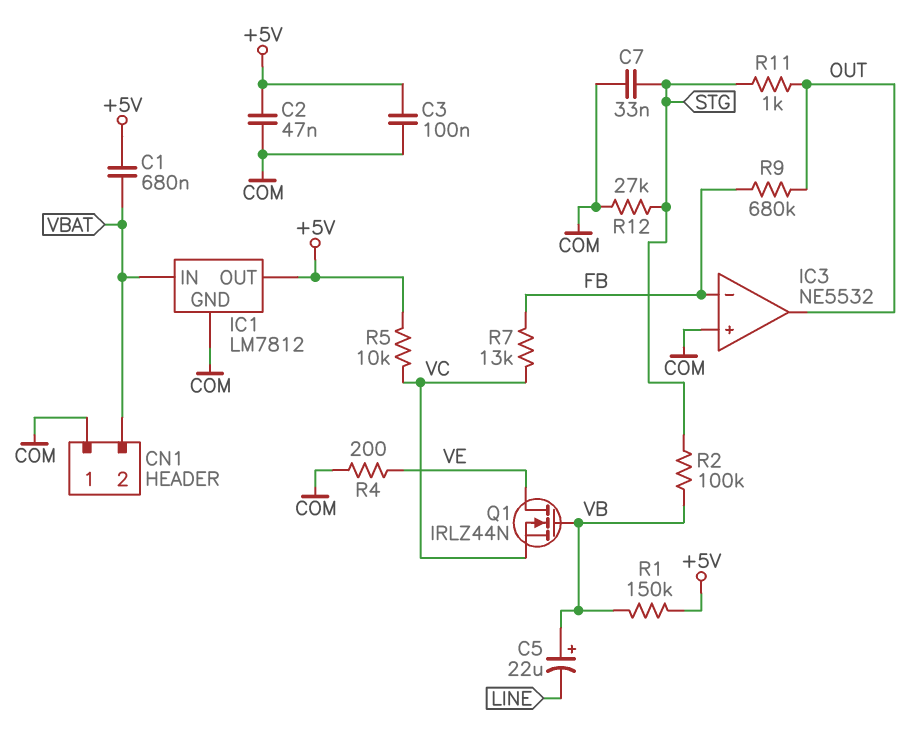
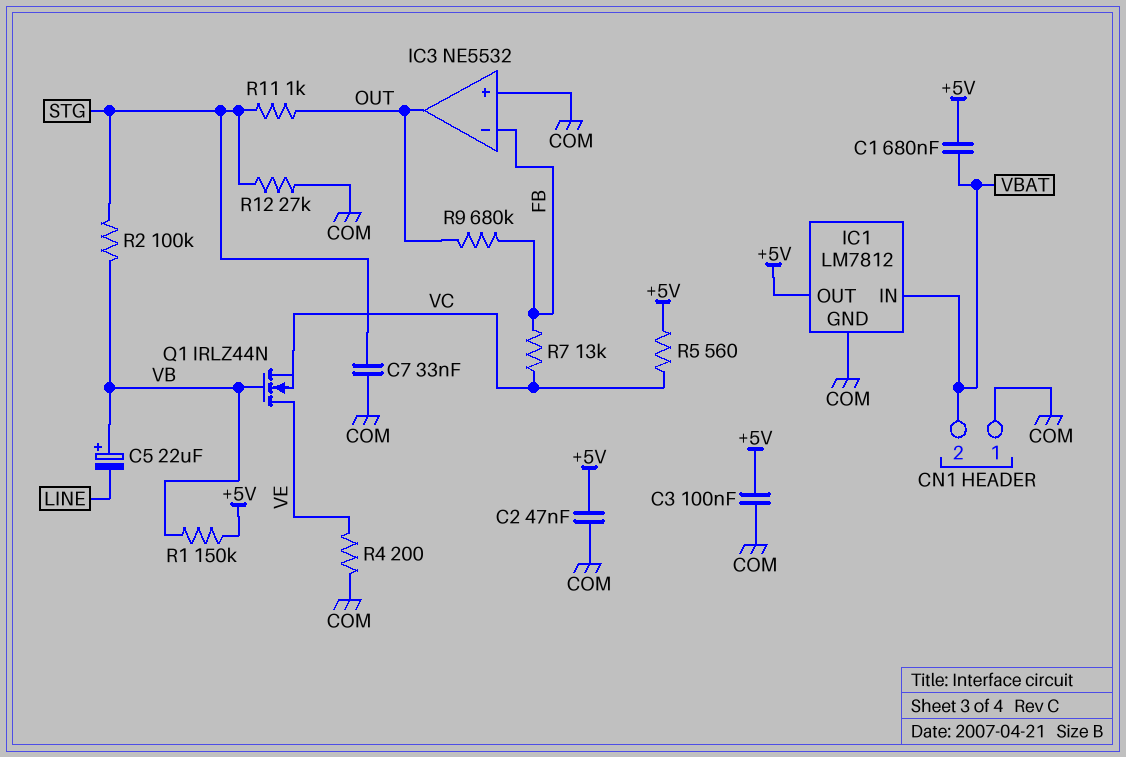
R5: 10k (+5V, VC) -> 560 (+5V, VC)

